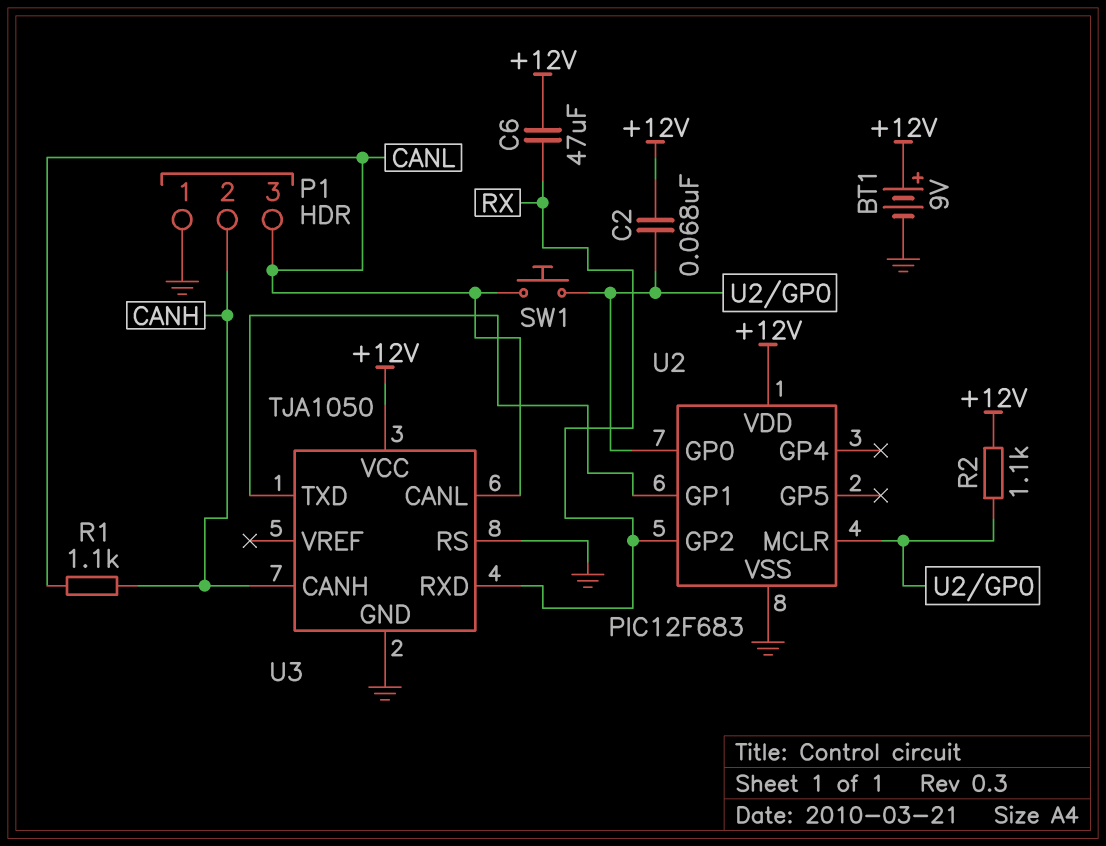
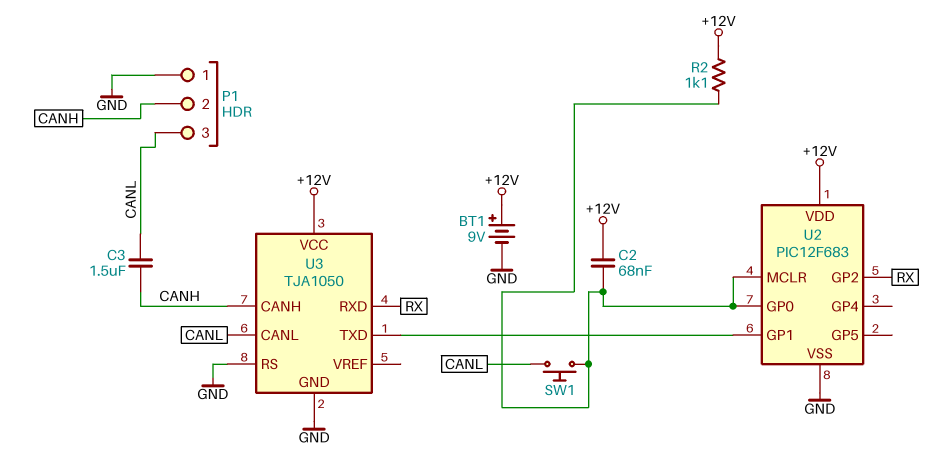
C3: none -> 1.5uF (CANH, CANL)
C6: 47uF (+12V, RX) -> none
R1: 1.1k (CANH, CANL) -> none

